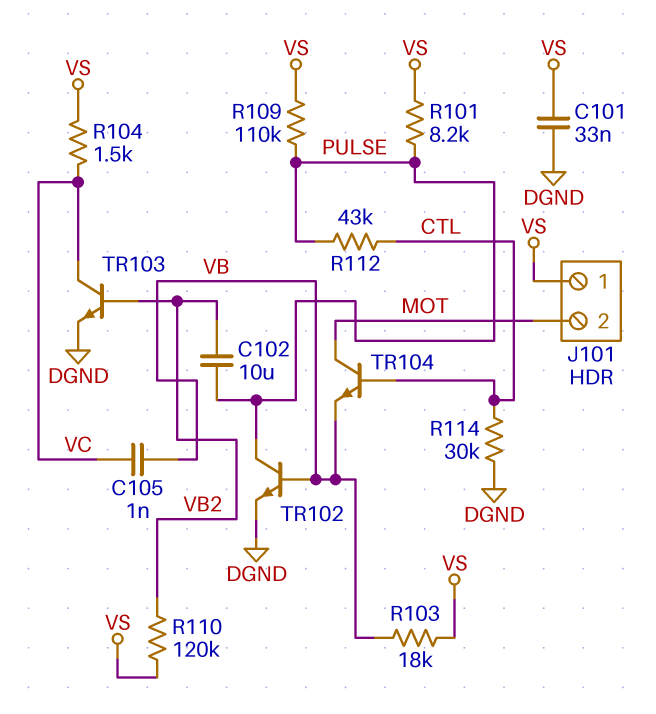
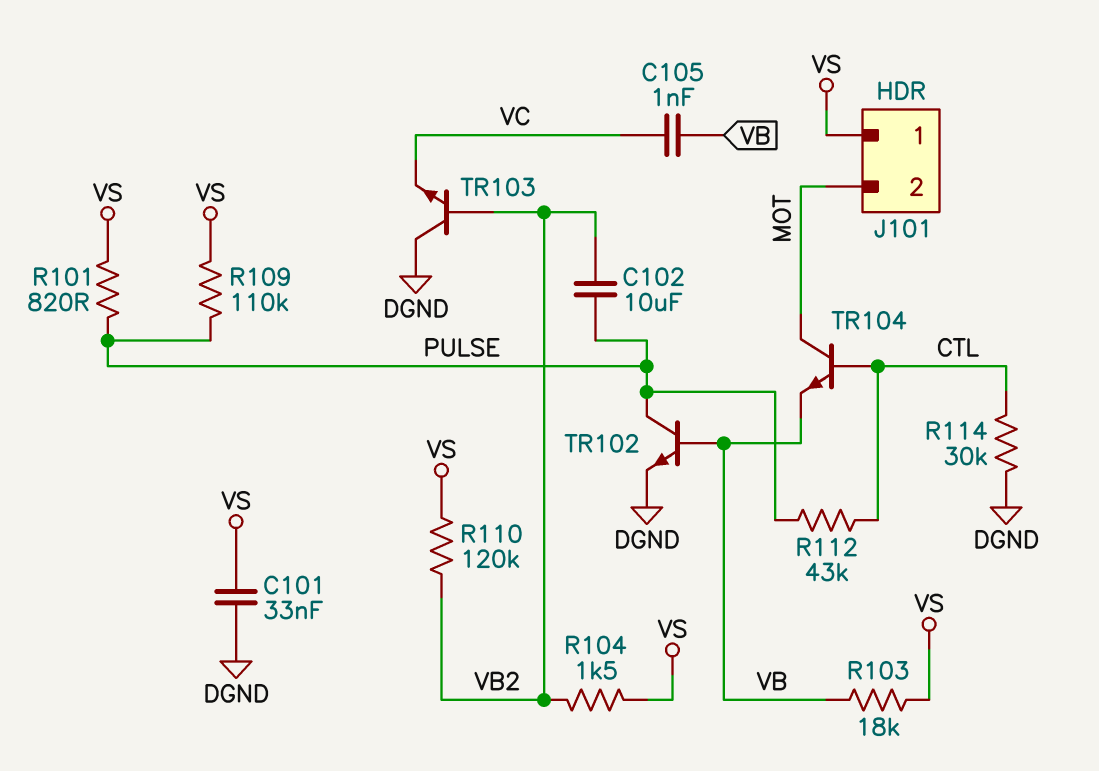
R101: 8.2k (PULSE, VS) -> 820 (PULSE, VS)
R104: 1.5k (VC, VS) -> 1.5k (VB2, VS)
TR103: NPN (B VB2, C VC, E DGND) -> NPN (B VB2, C DGND, E VC)

